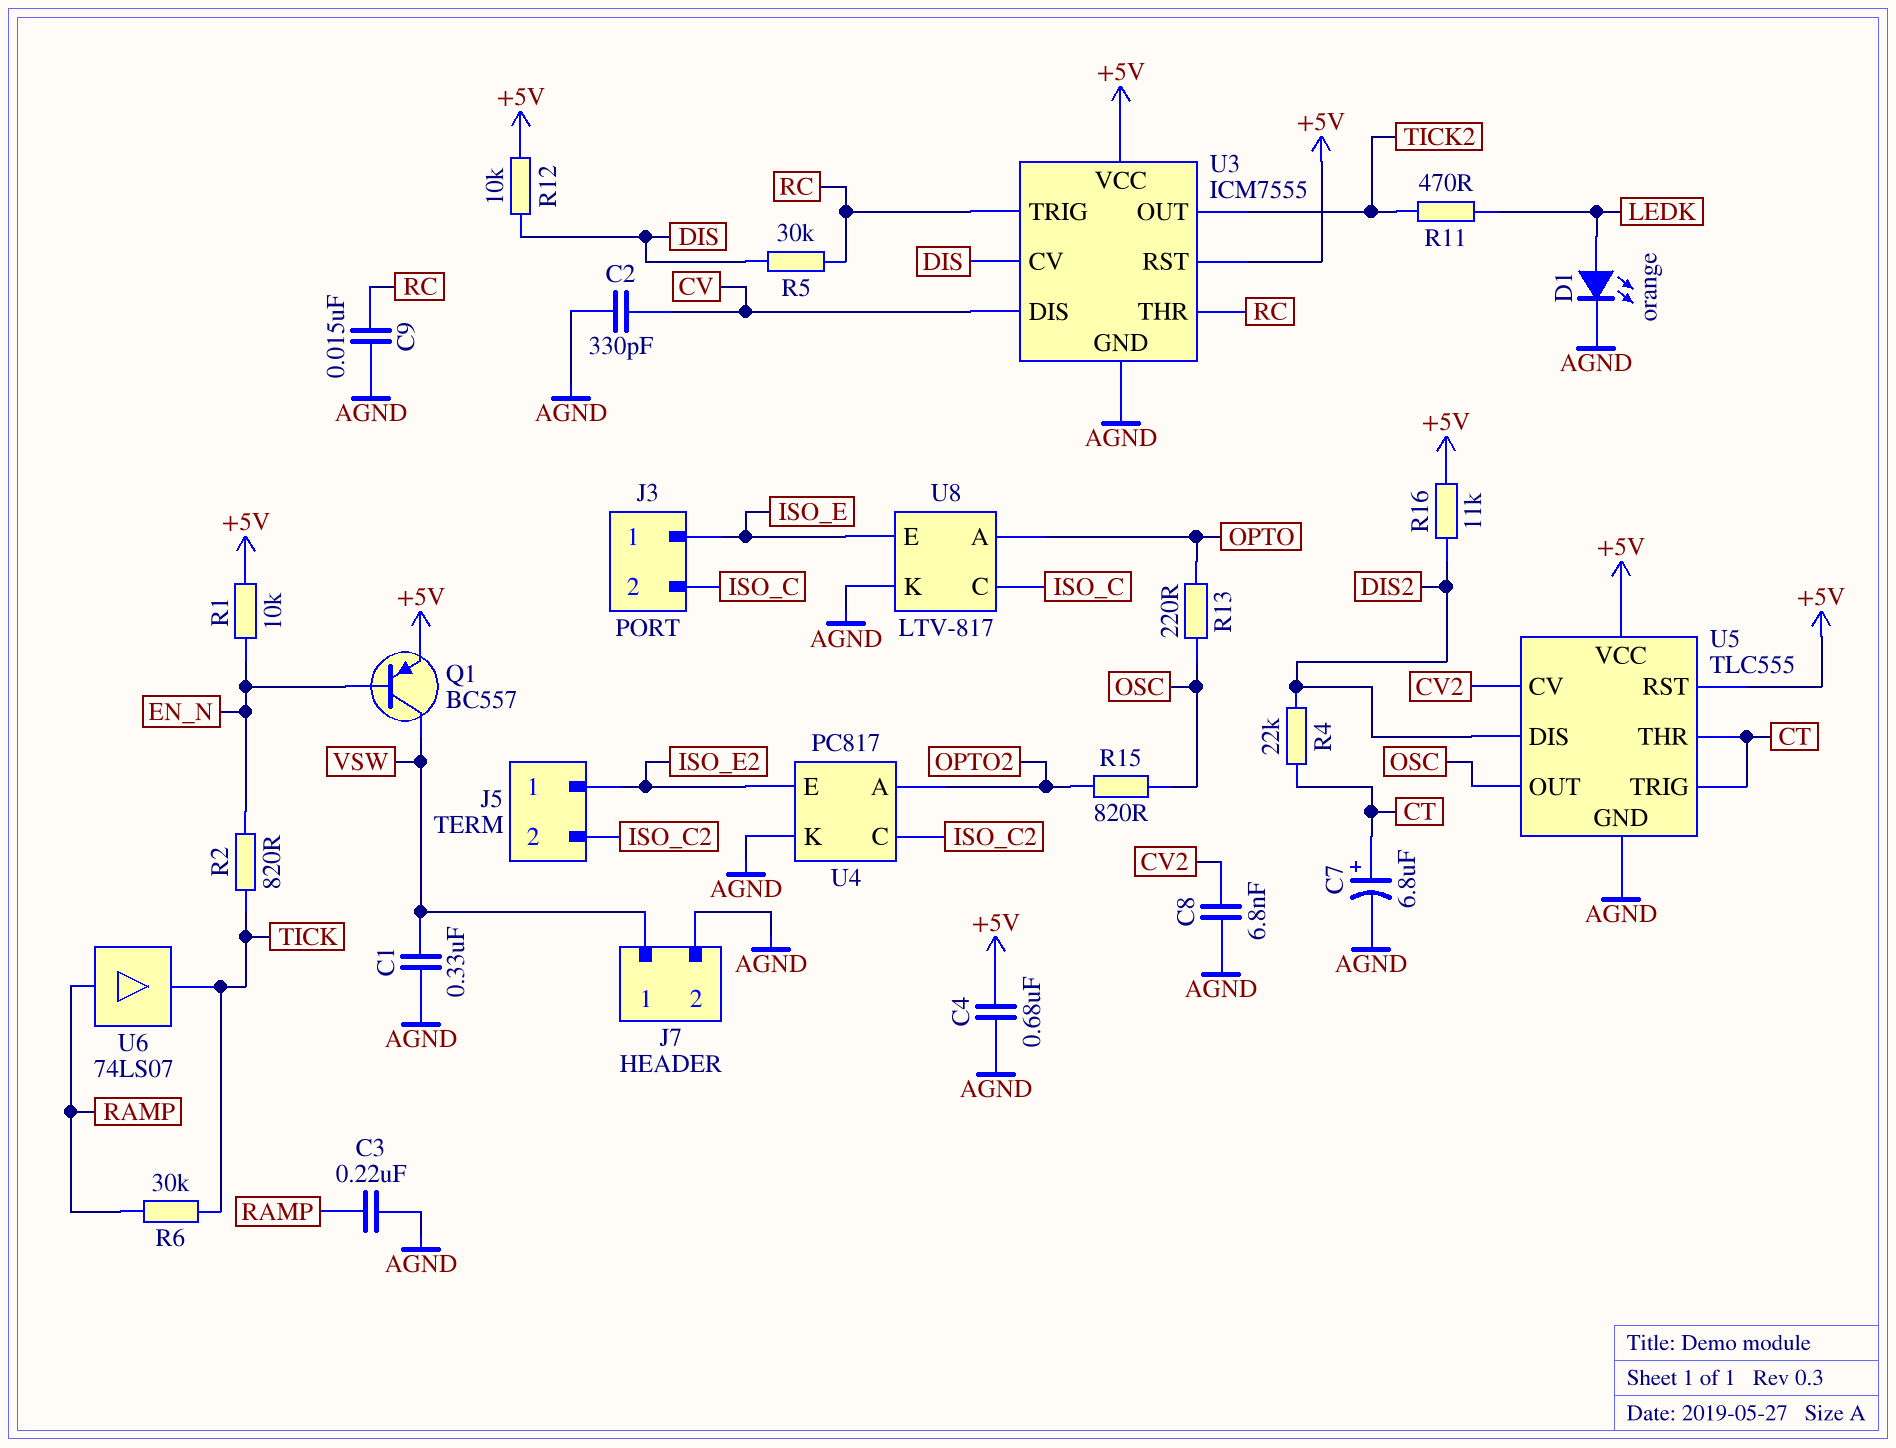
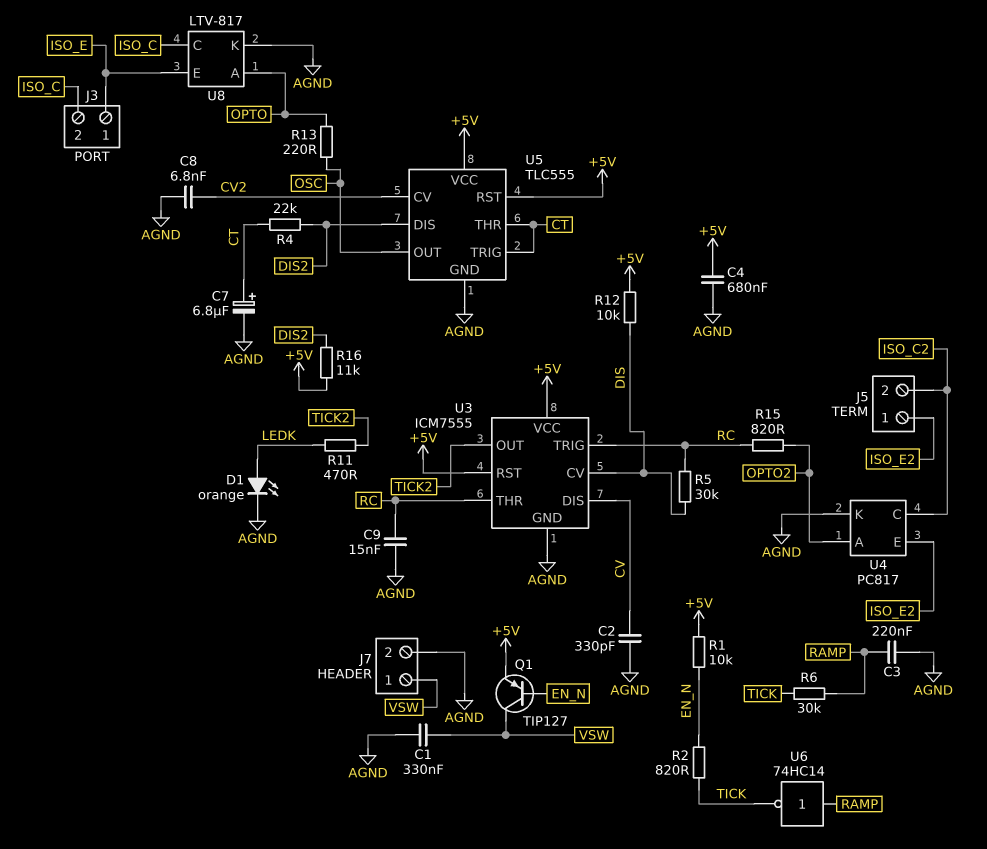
Q1: PNP BC557 (B EN_N, C VSW, E +5V) -> PNP TIP127 (B EN_N, C VSW, E +5V)
R15: 820 (OPTO2, OSC) -> 820 (OPTO2, RC)
U6: buffer 74LS07 (in RAMP, out TICK) -> NOT 74HC14 (in RAMP, out TICK)

